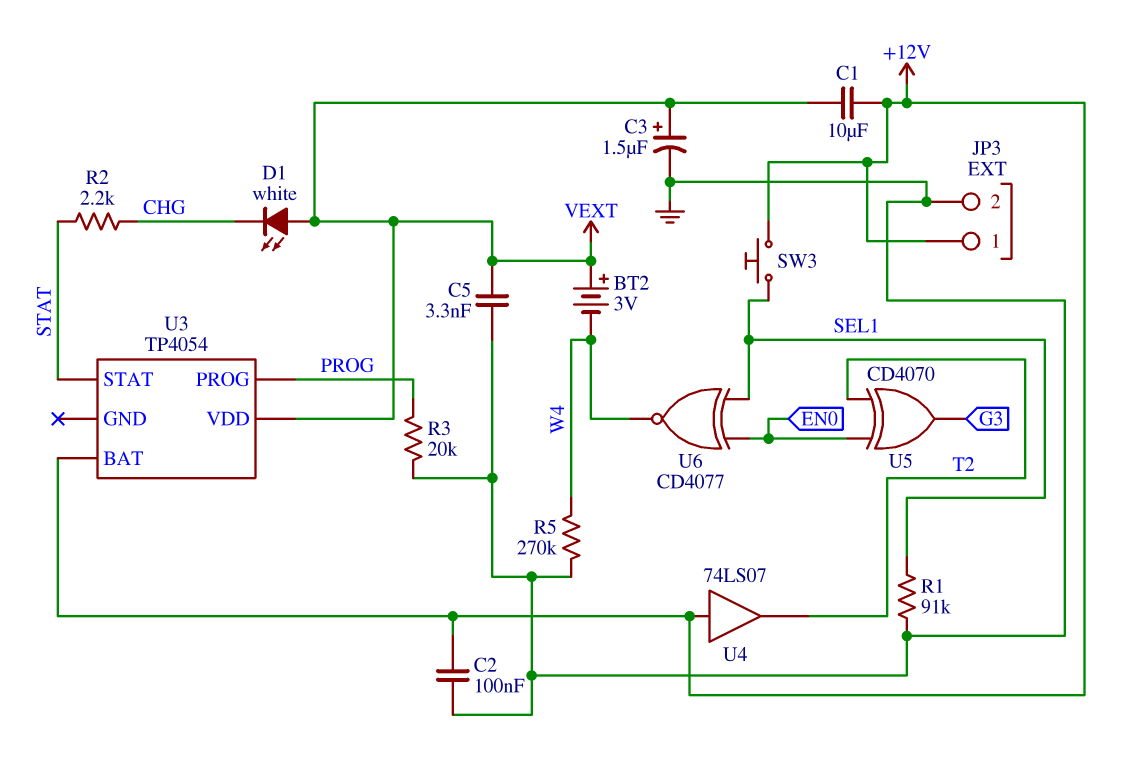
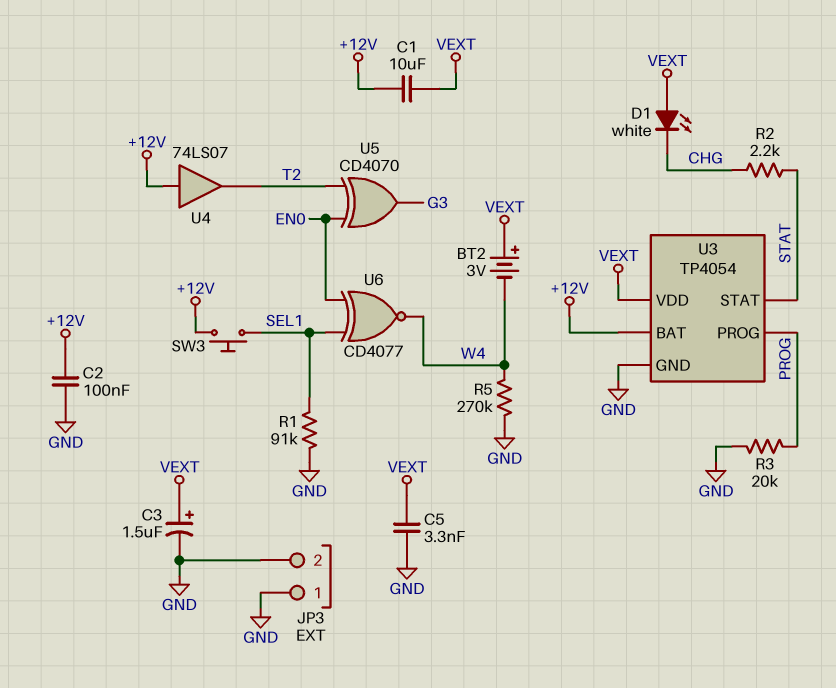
JP3 pin 1: +12V -> GND
U3 pin GND: none -> GND

